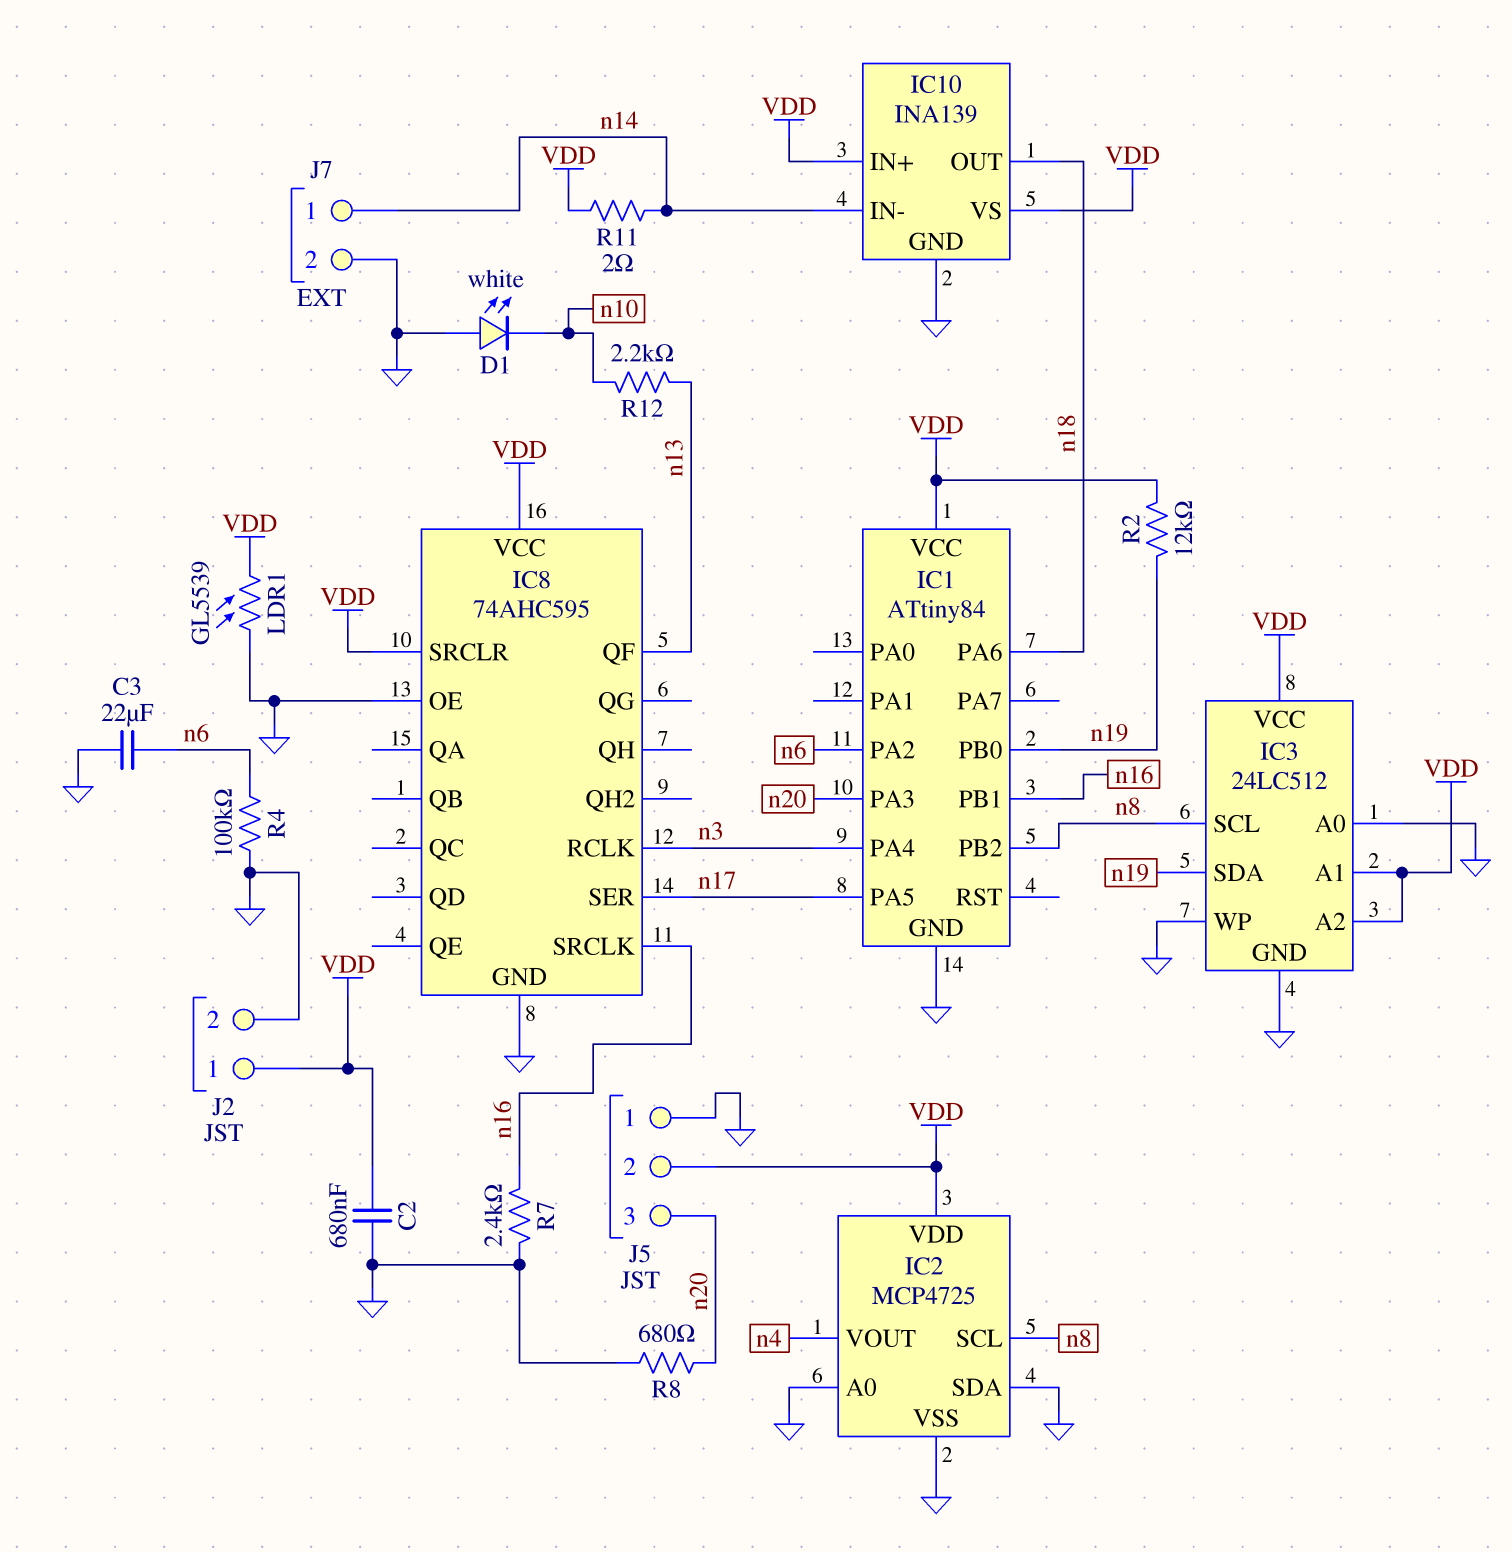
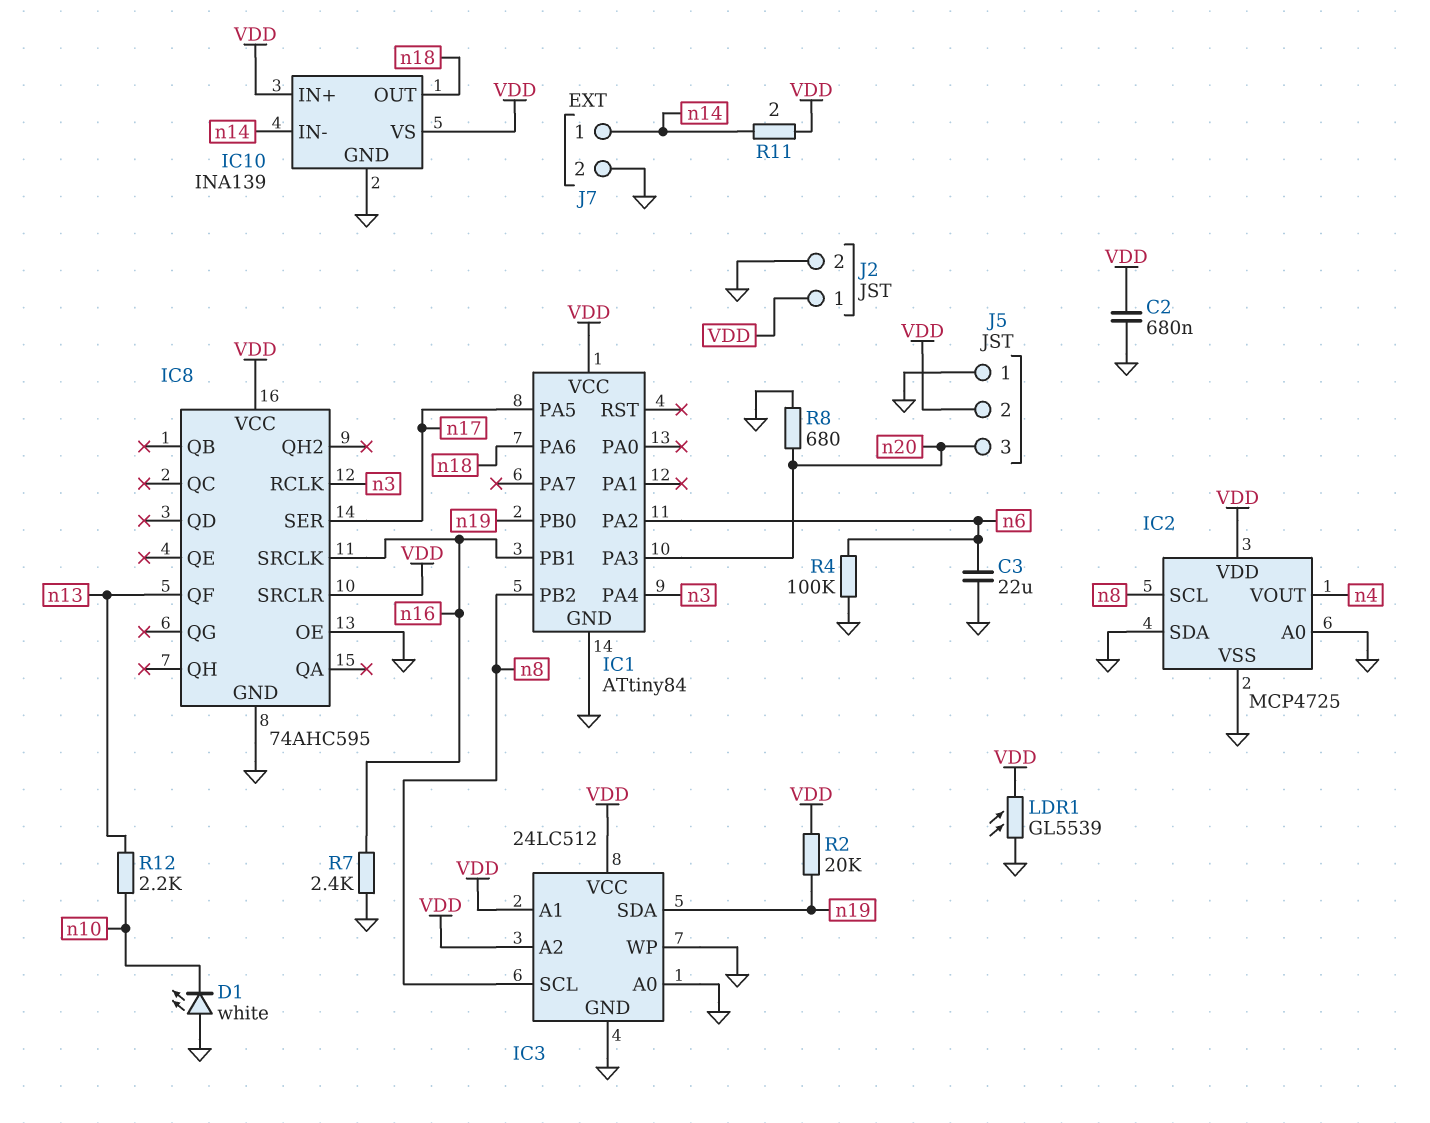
R2: 12k (VDD, n19) -> 20k (VDD, n19)

